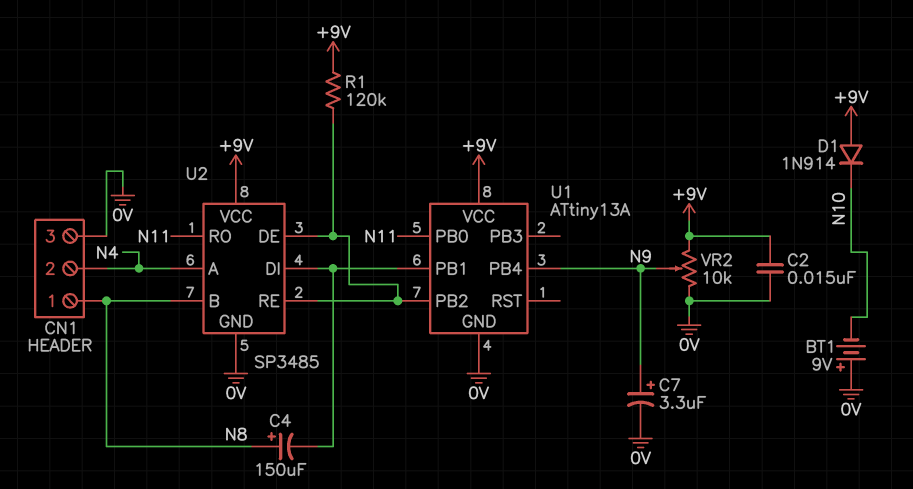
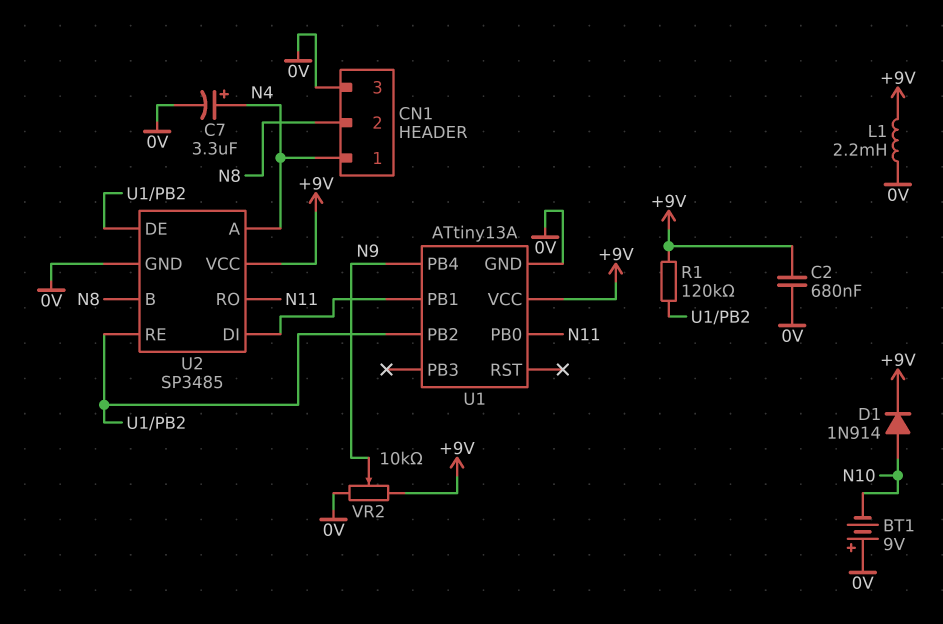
C2: 15nF (+9V, 0V) -> 680nF (+9V, 0V)
C4: 150uF (plus N8, minus U1/PB1) -> none
C7: 3.3uF (plus N9, minus 0V) -> 3.3uF (plus N4, minus 0V)
CN1 pin 1: N8 -> N4
CN1 pin 2: N4 -> N8
D1: diode 1N914 (A +9V, K N10) -> diode 1N914 (A N10, K +9V)
L1: none -> 2.2mH (+9V, 0V)

